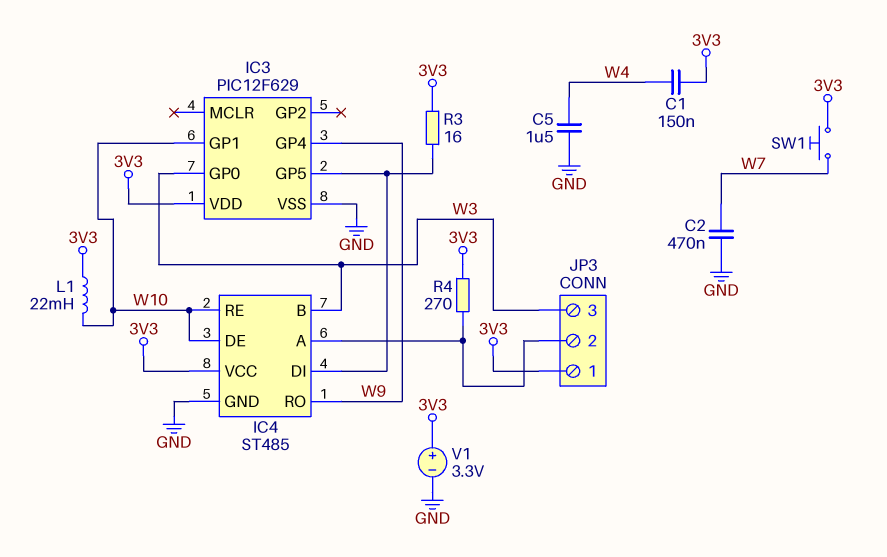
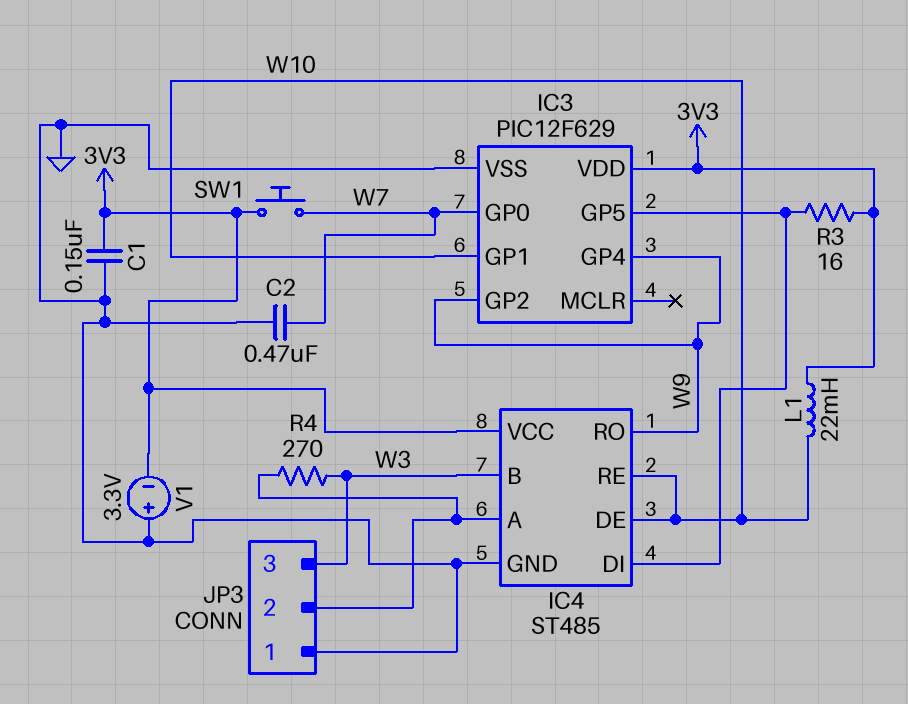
C1: 150nF (3V3, W4) -> 150nF (3V3, GND)
C5: 1.5uF (GND, W4) -> none
IC3 pin GP0: W3 -> W7
IC3 pin GP2: none -> W9
JP3 pin 1: 3V3 -> GND
R4: 270 (3V3, IC4/A) -> 270 (IC4/A, W3)
V1: 3.3V (plus 3V3, minus GND) -> 3.3V (plus GND, minus 3V3)

